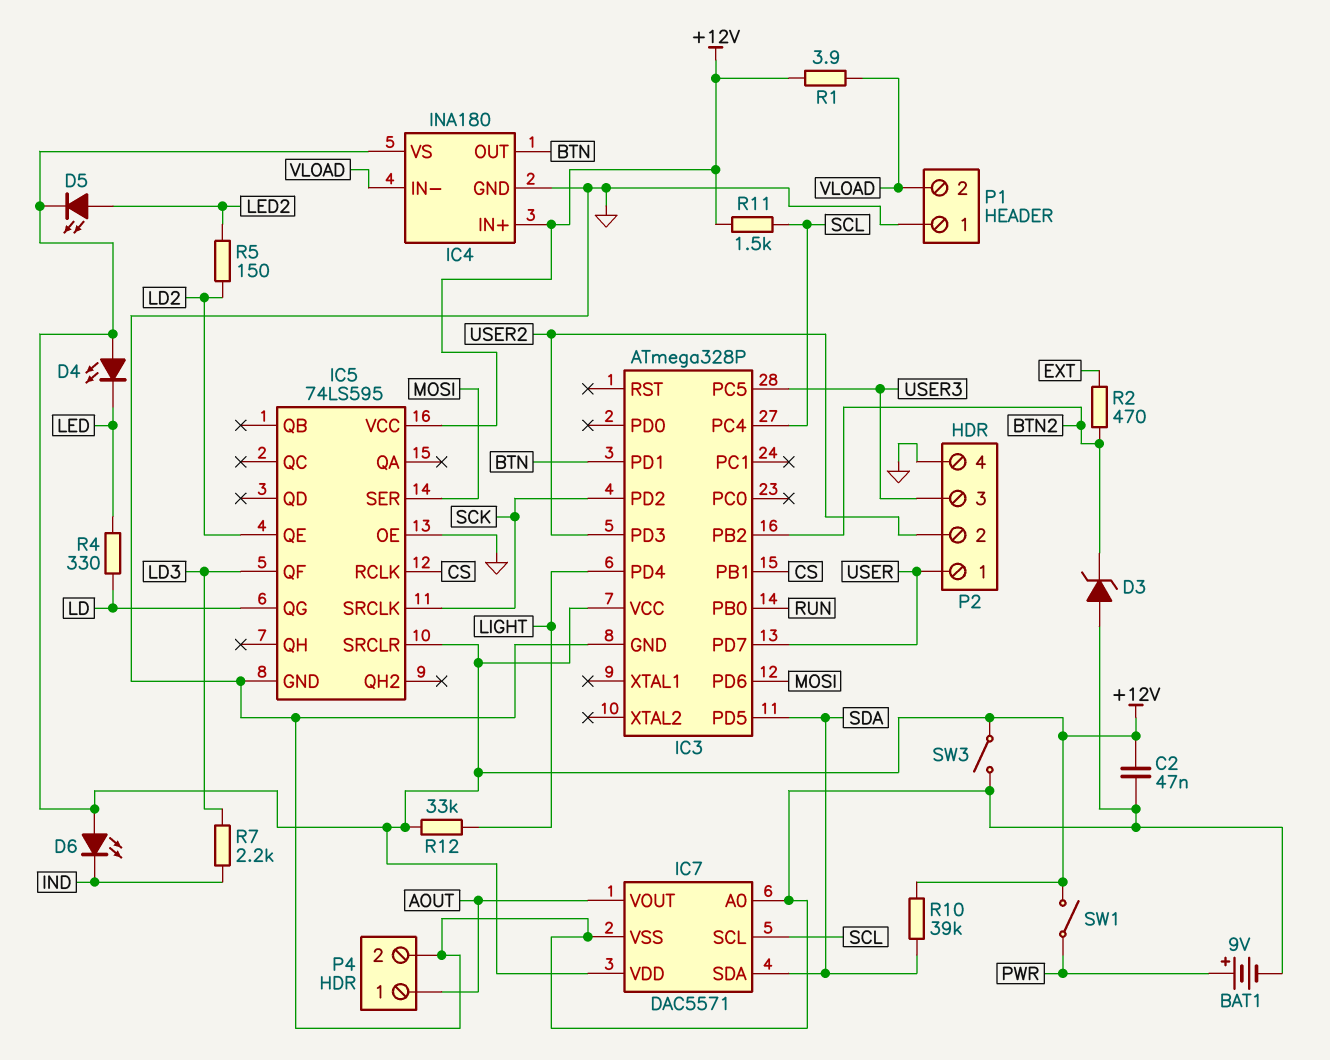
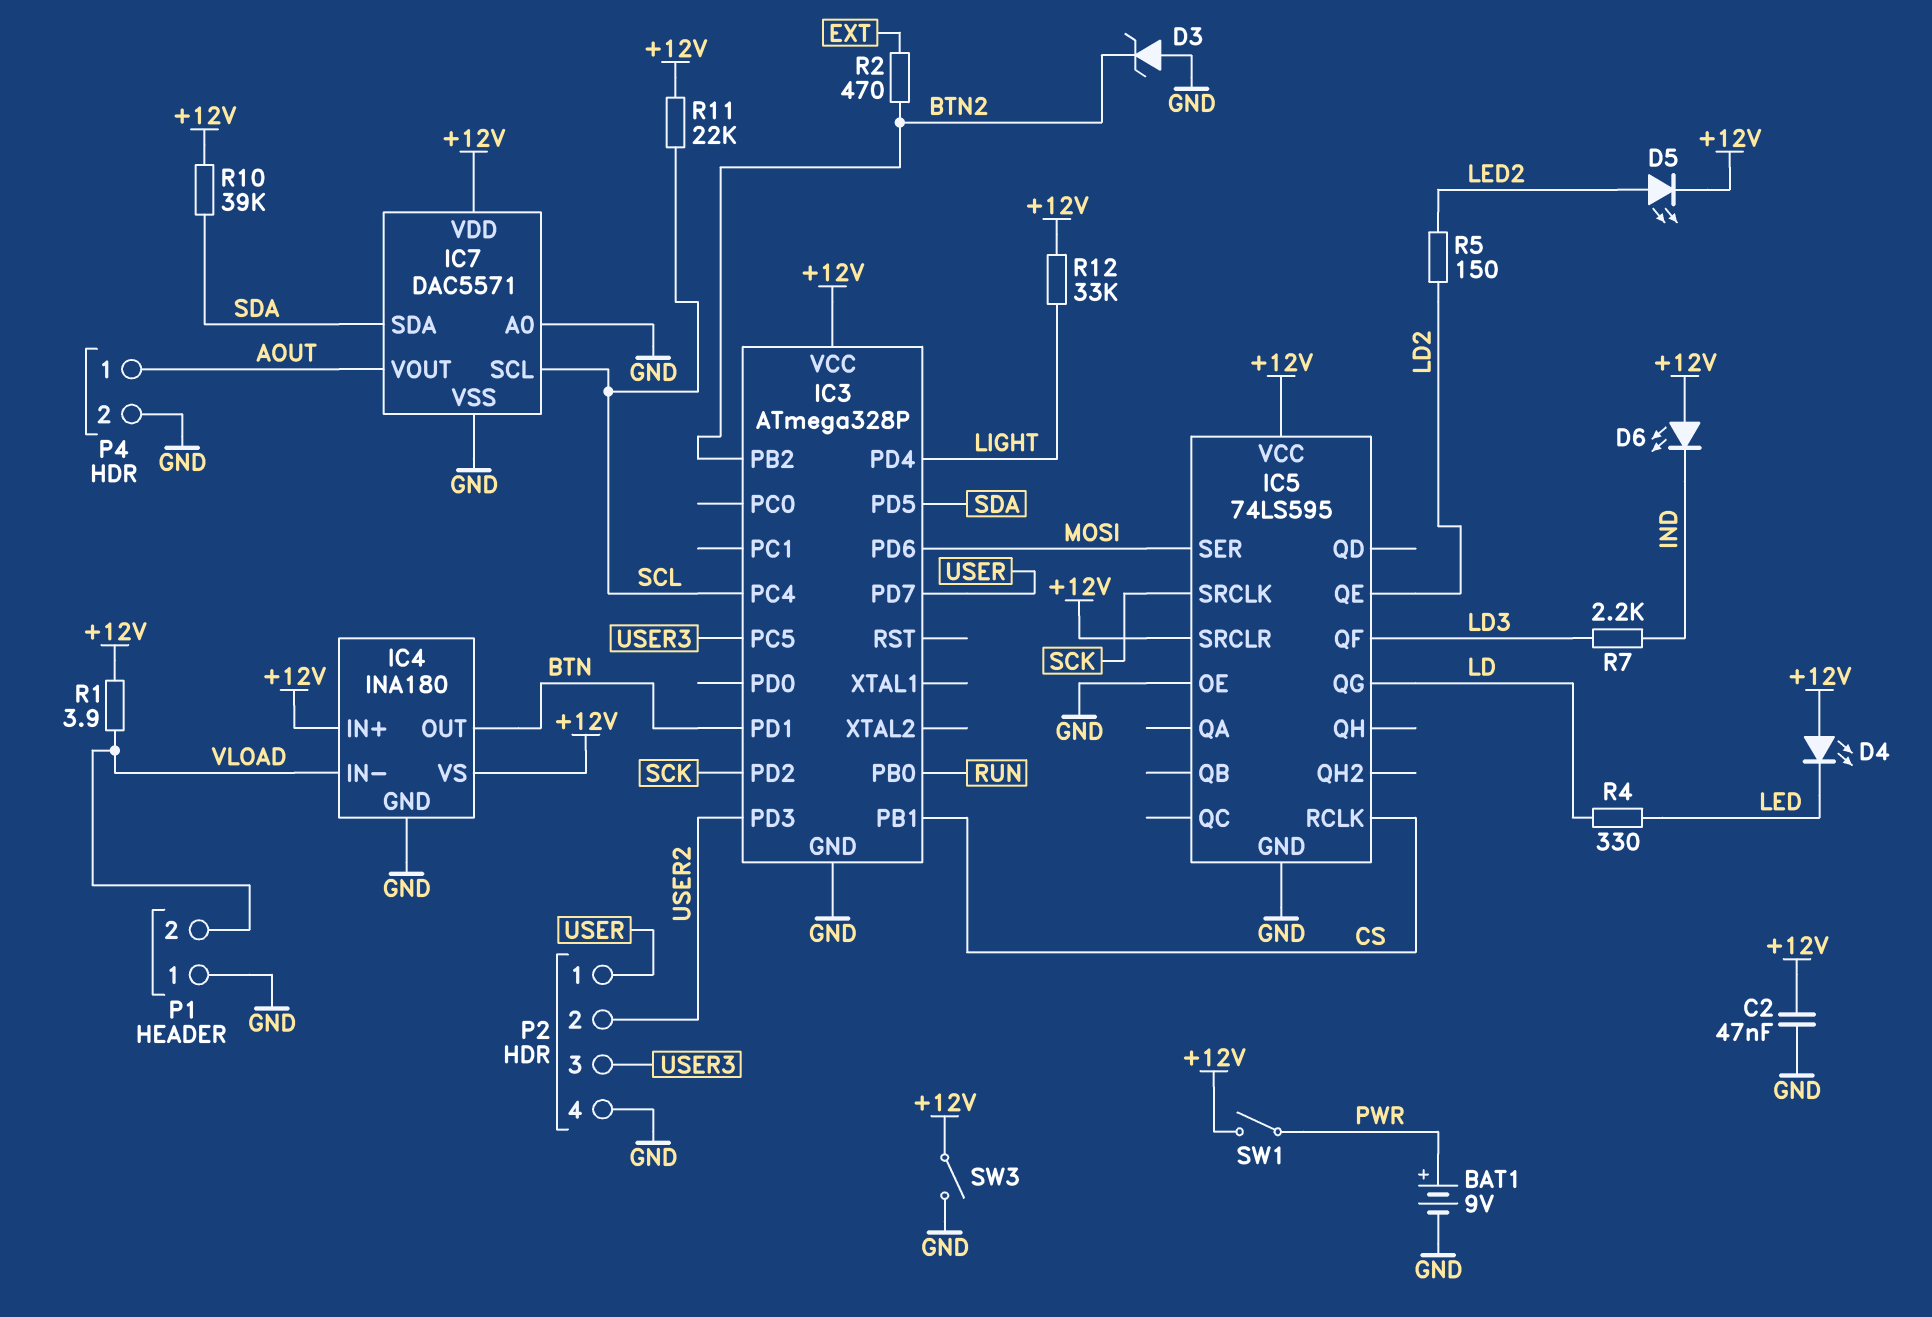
R11: 1.5k (+12V, SCL) -> 22k (+12V, SCL)

